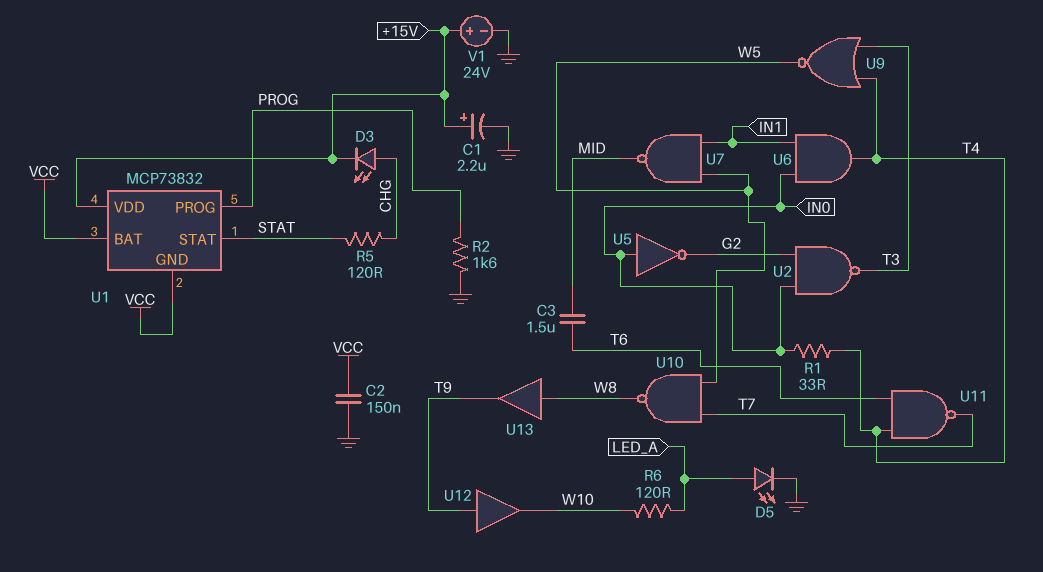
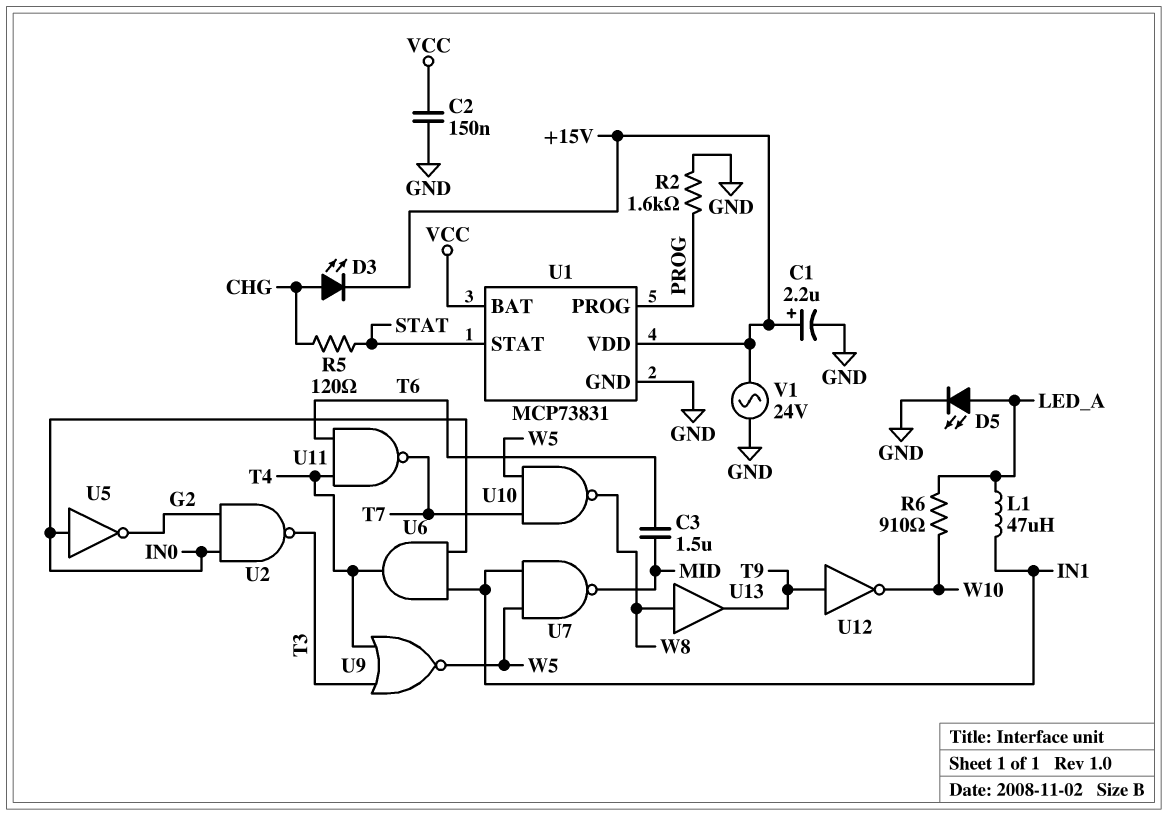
L1: none -> 47uH (IN1, LED_A)
R1: 33 (IN0, T4) -> none
R6: 120 (LED_A, W10) -> 910 (LED_A, W10)
U1: MCP73832 -> MCP73831
U1 pin GND: VCC -> GND
U12: buffer (in T9, out W10) -> NOT (in T9, out W10)
V1: 24V (plus +15V, minus GND) -> AC 24V (+15V, GND)

